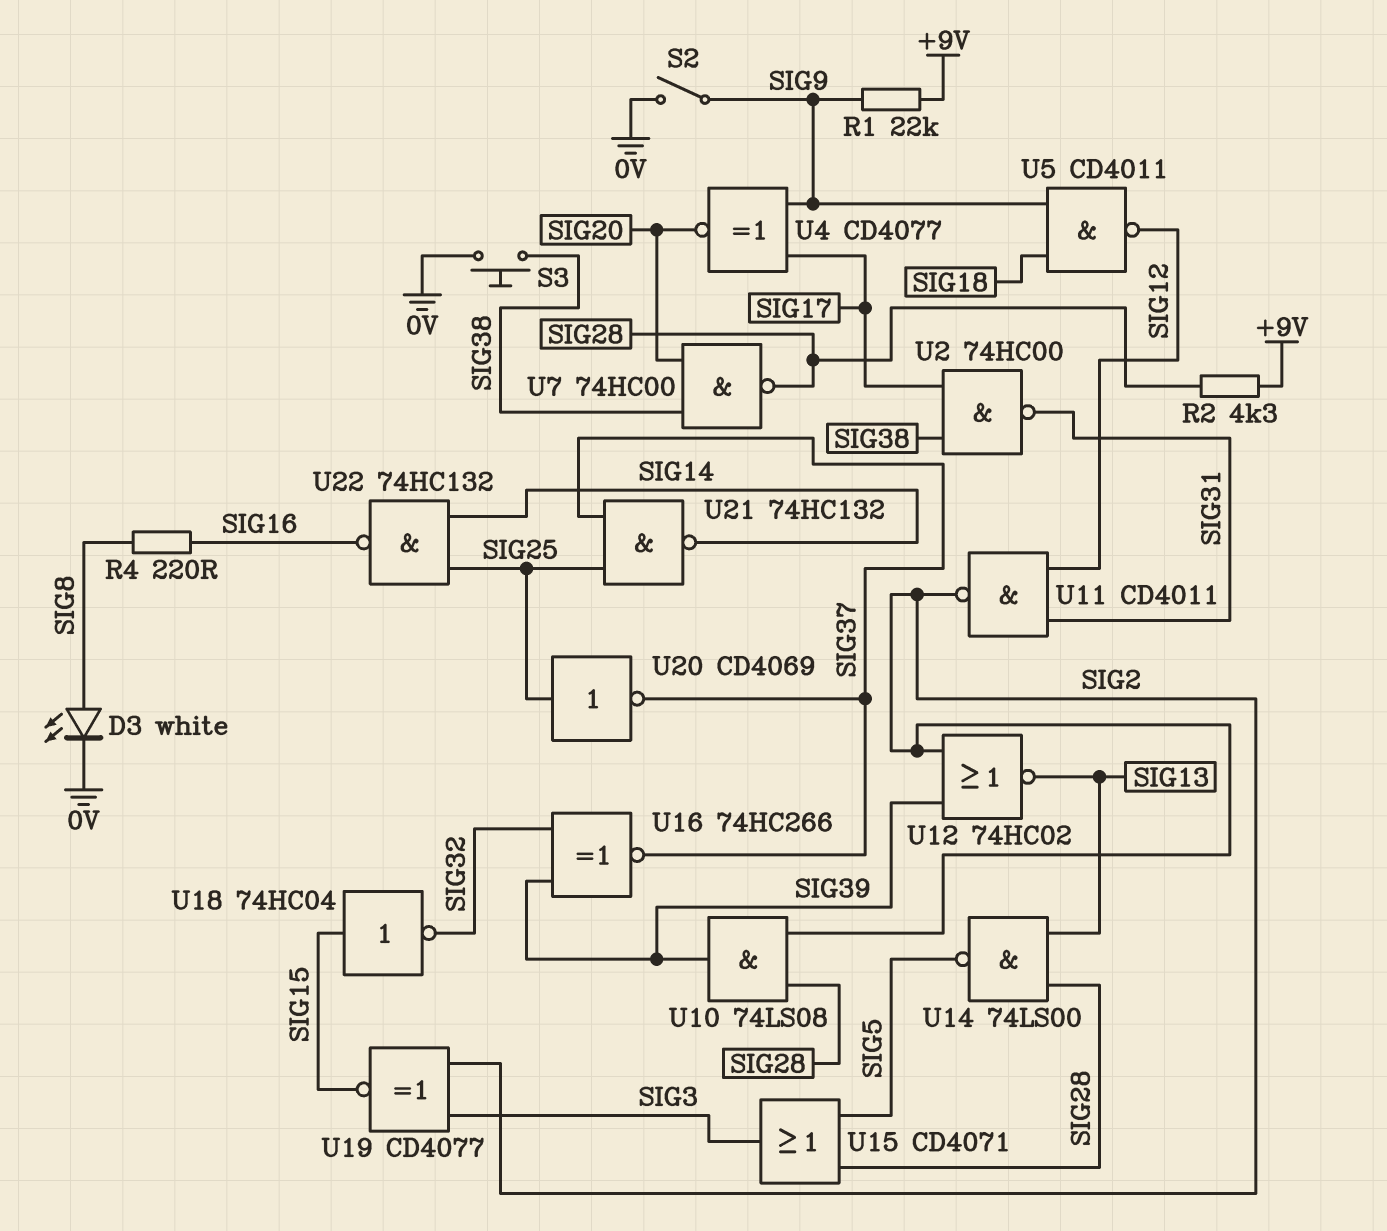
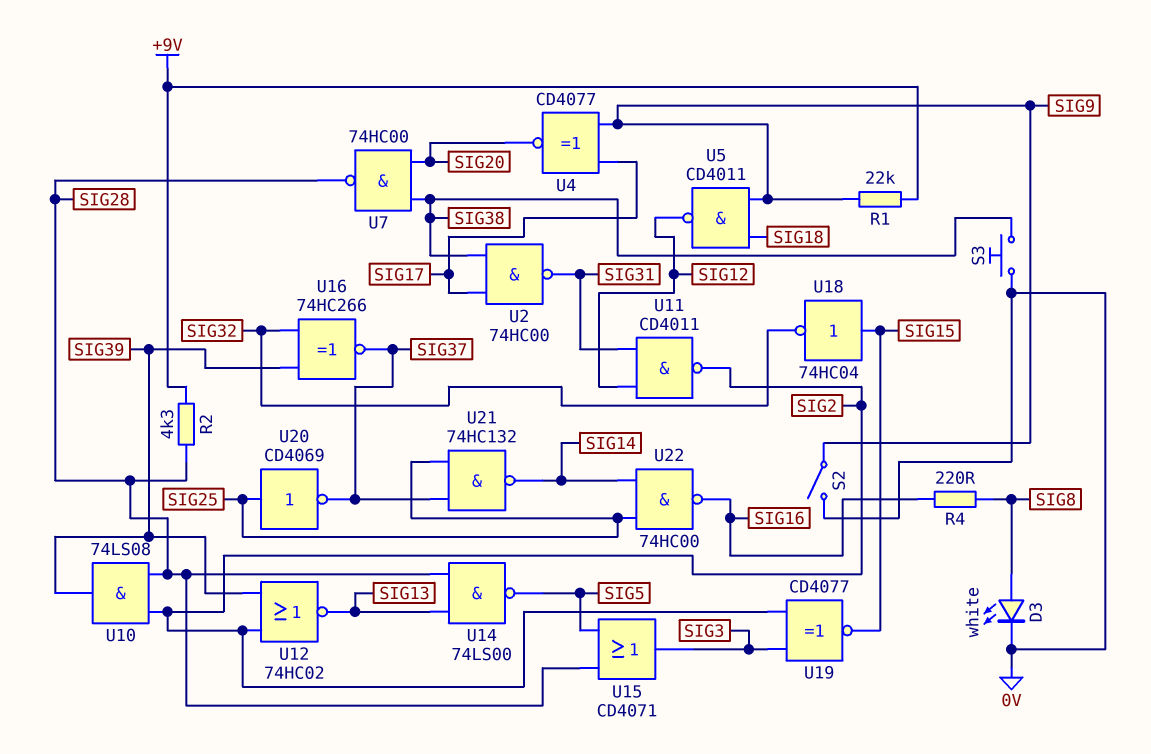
U22: NAND 74HC132 (in SIG14, in SIG25, out SIG16) -> NAND 74HC00 (in SIG14, in SIG25, out SIG16)

